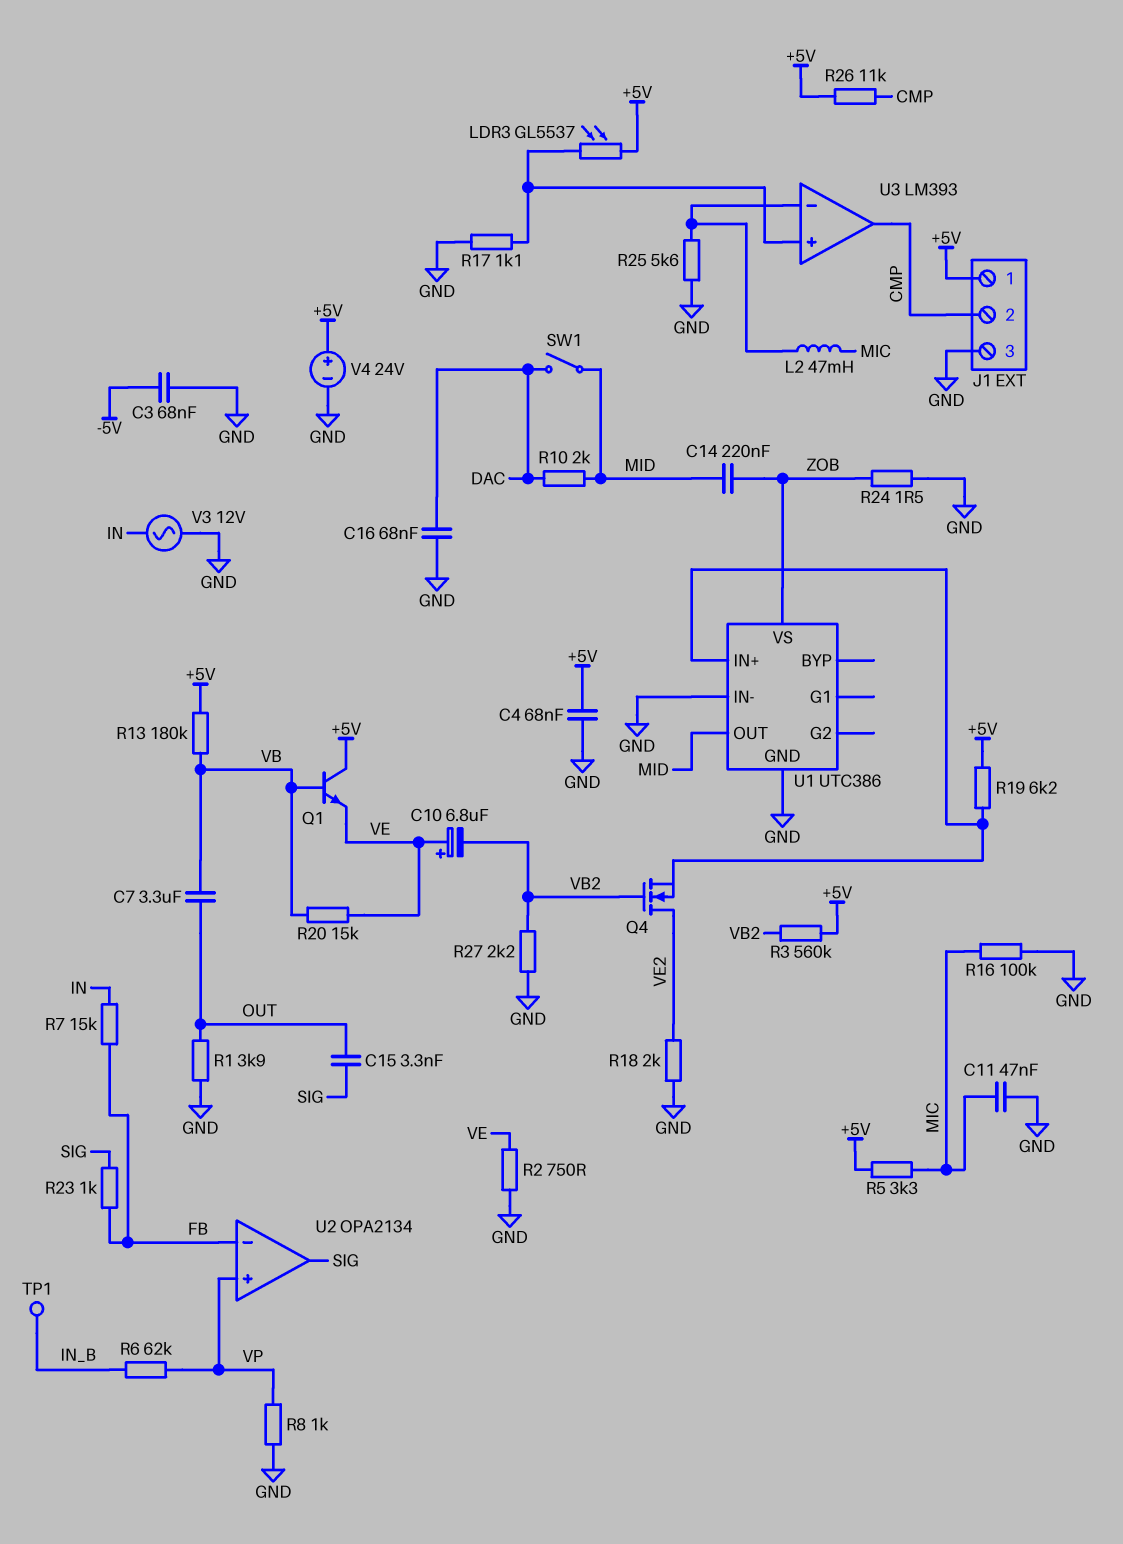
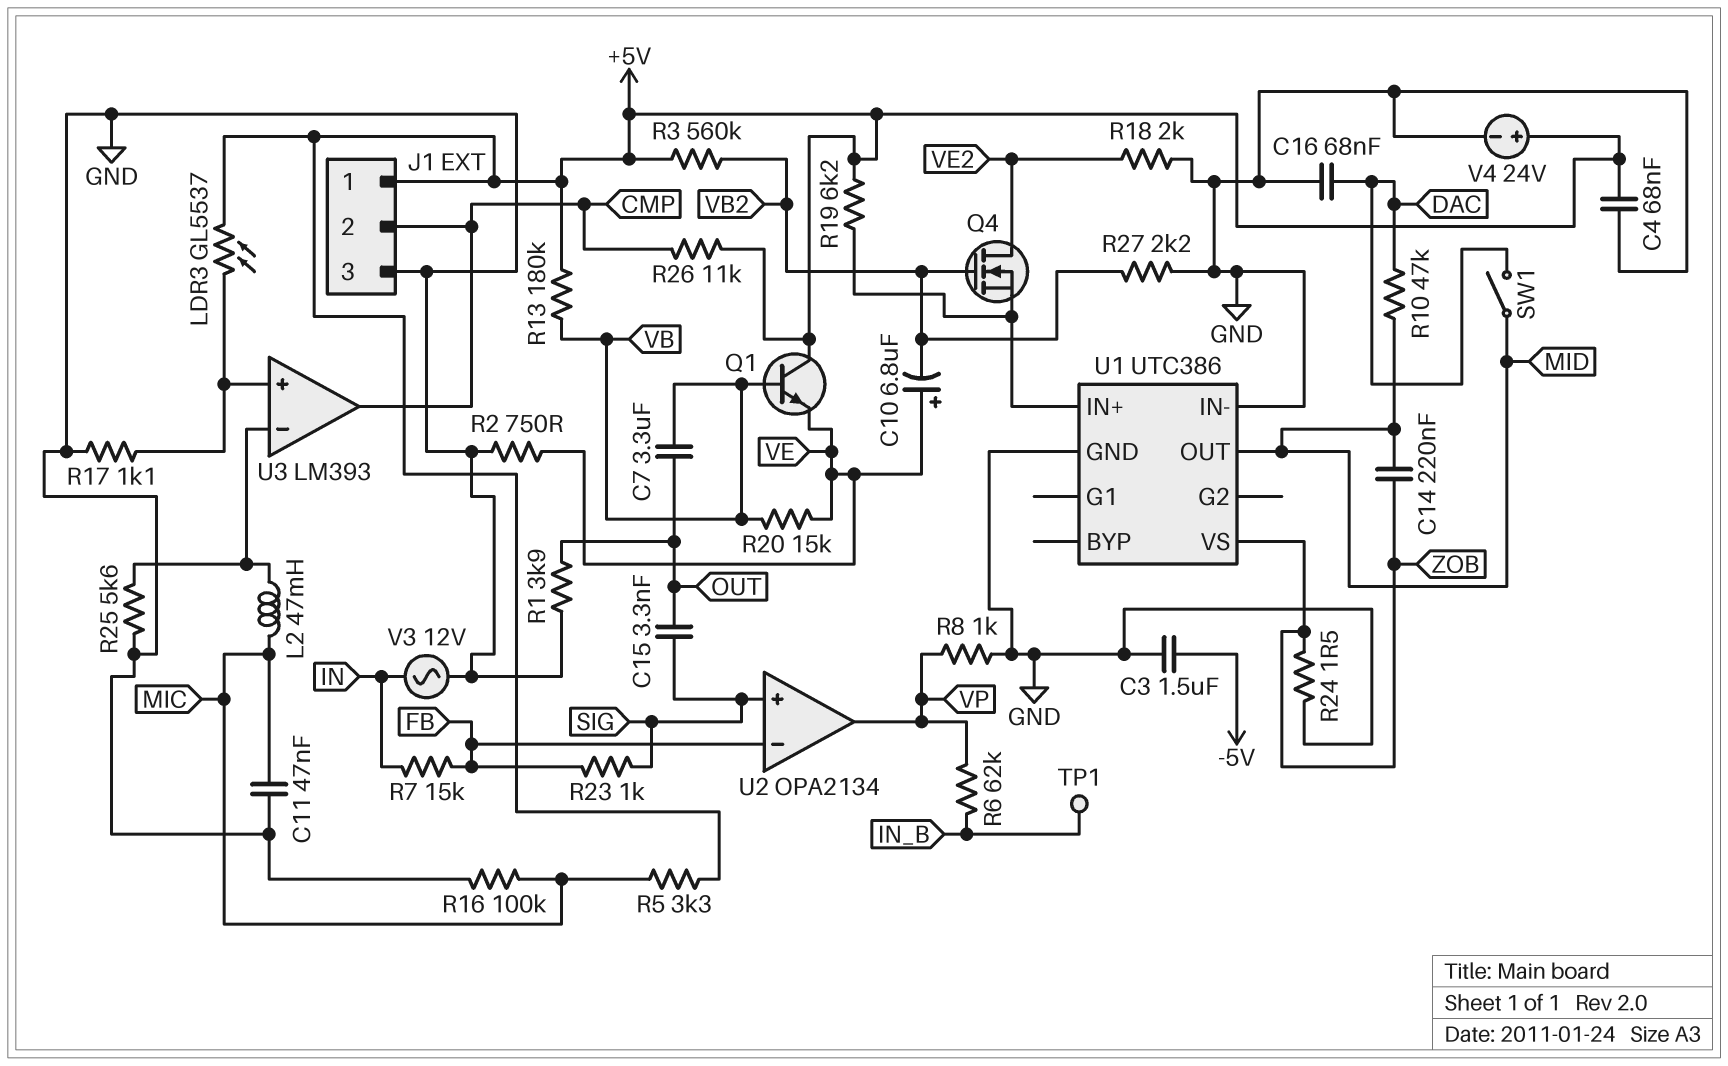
C3: 68nF (-5V, GND) -> 1.5uF (-5V, GND)
R10: 2k (DAC, MID) -> 47k (DAC, MID)
U2 pin in+: VP -> SIG
U2 pin out: SIG -> VP

